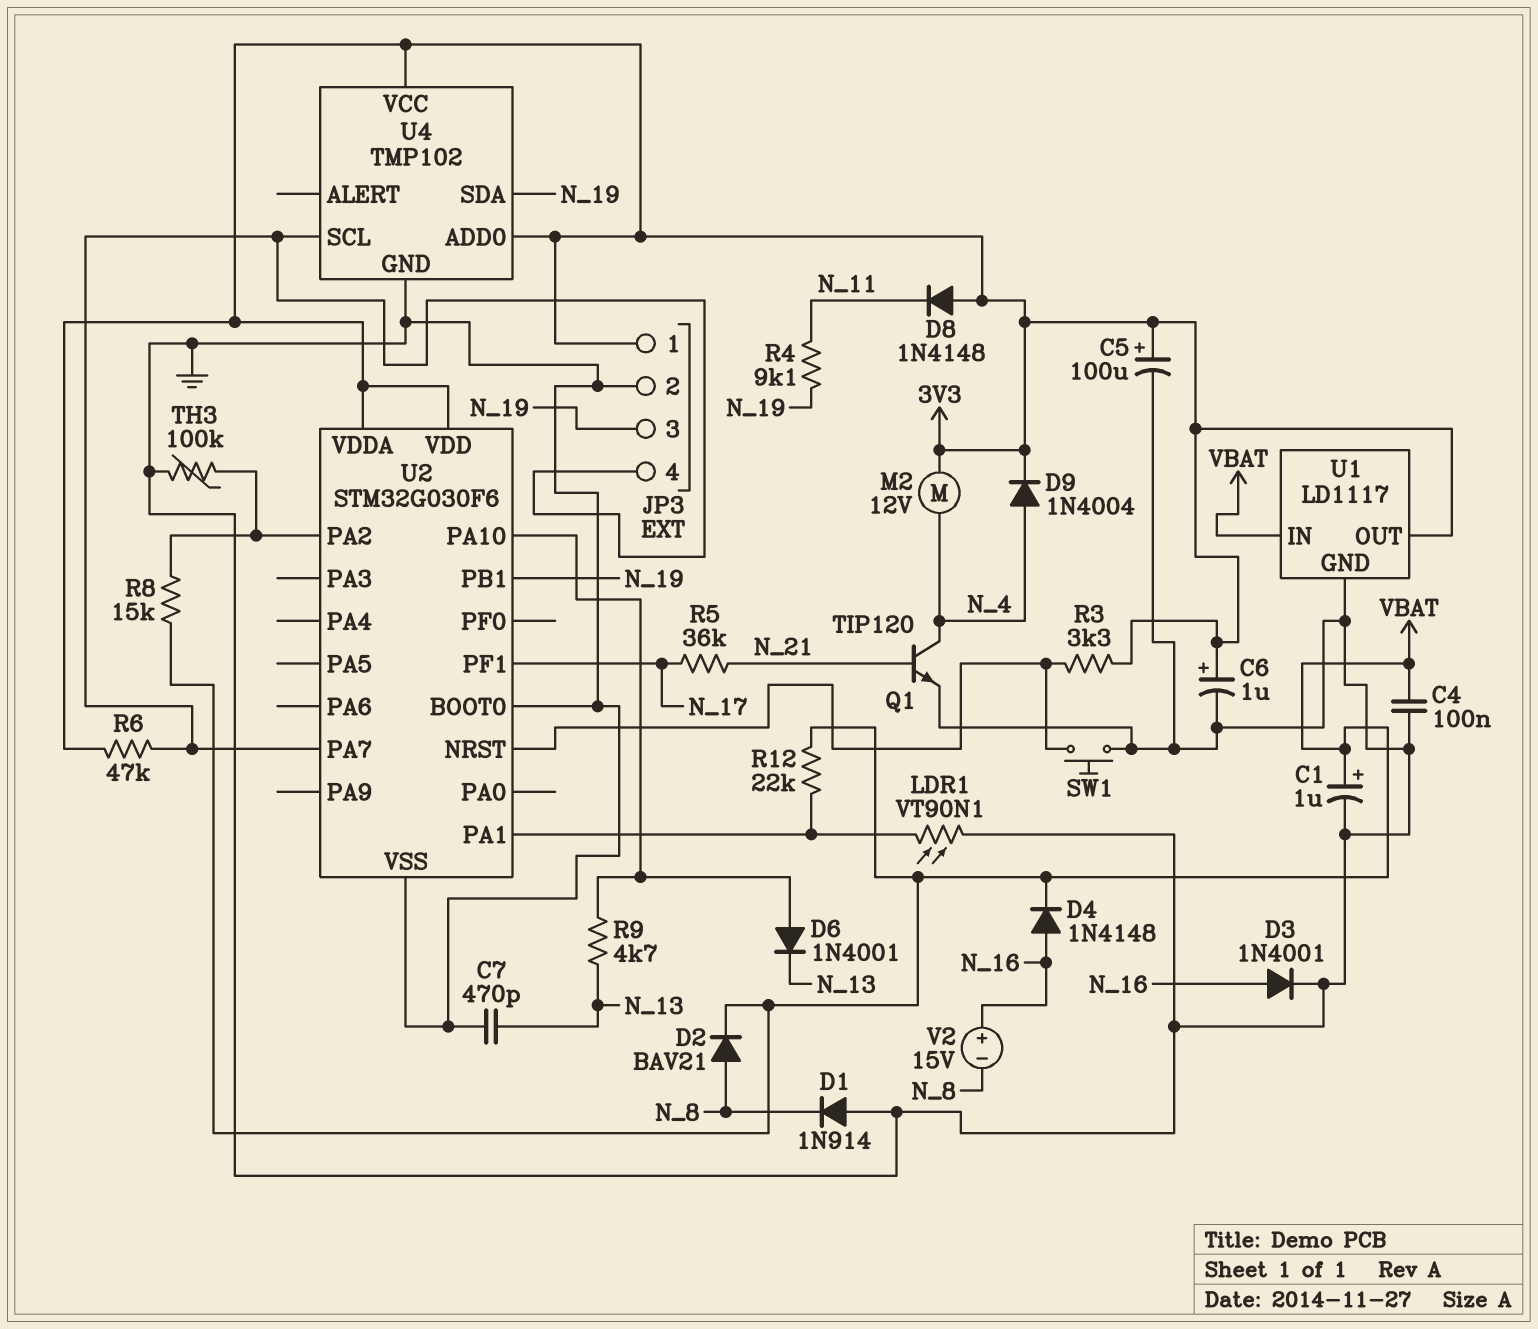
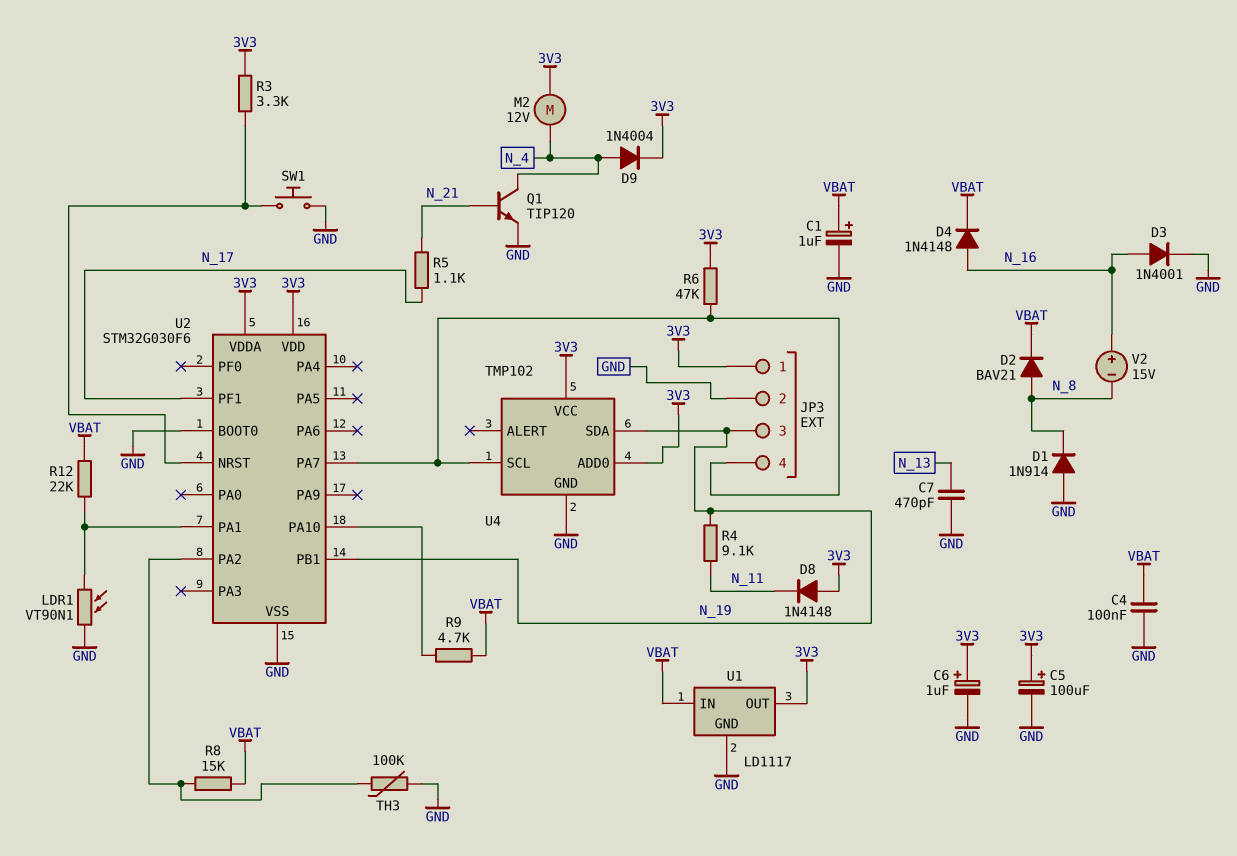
D6: diode 1N4001 (A U2/PA10, K N_13) -> none
R5: 36k (N_17, N_21) -> 1.1k (N_17, N_21)
R9: 4.7k (N_13, U2/PA10) -> 4.7k (U2/PA10, VBAT)

